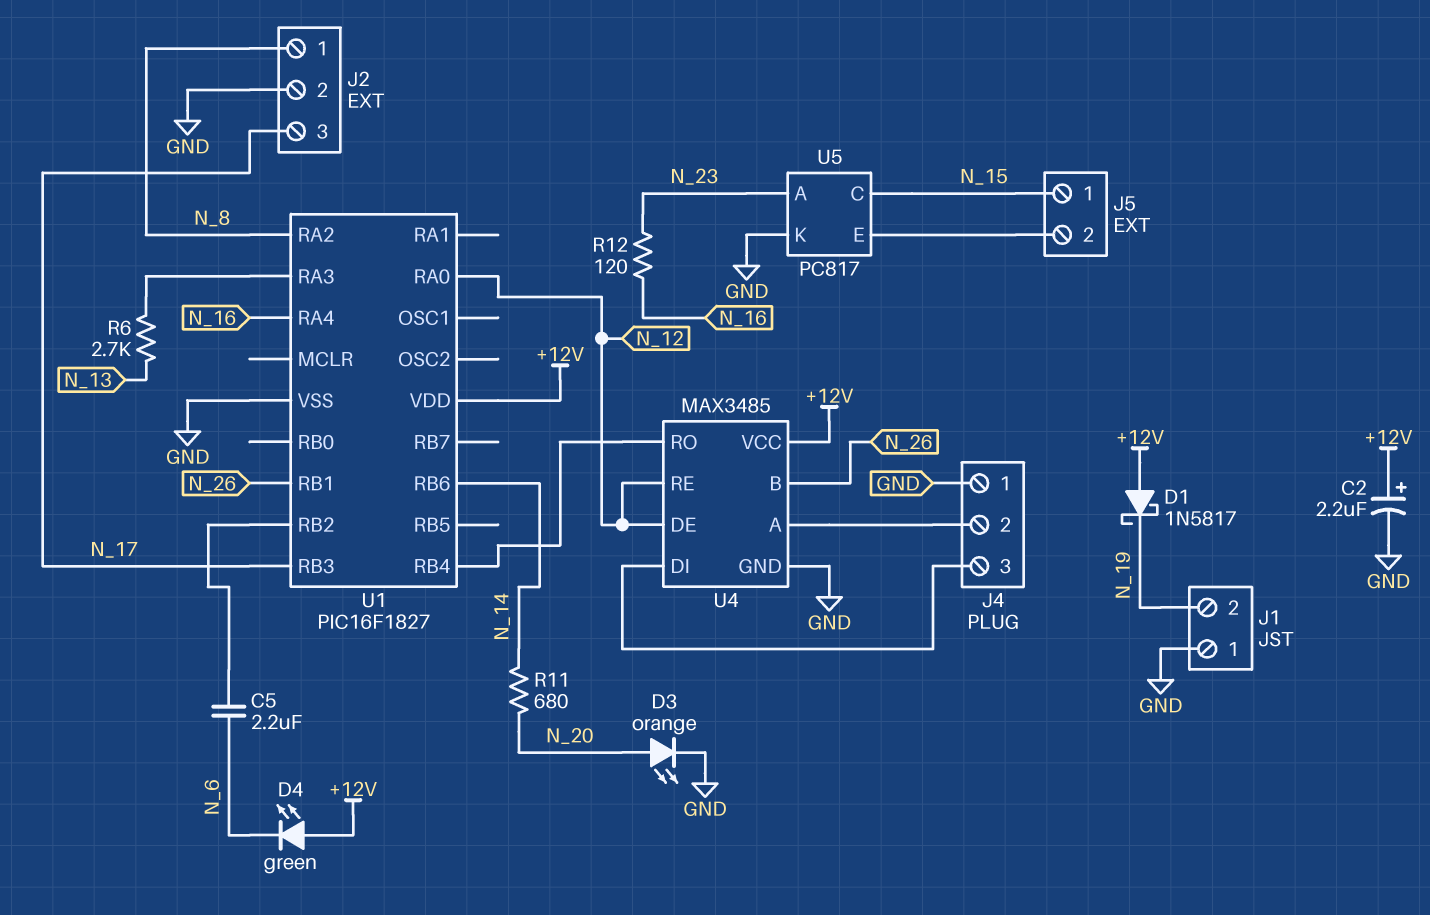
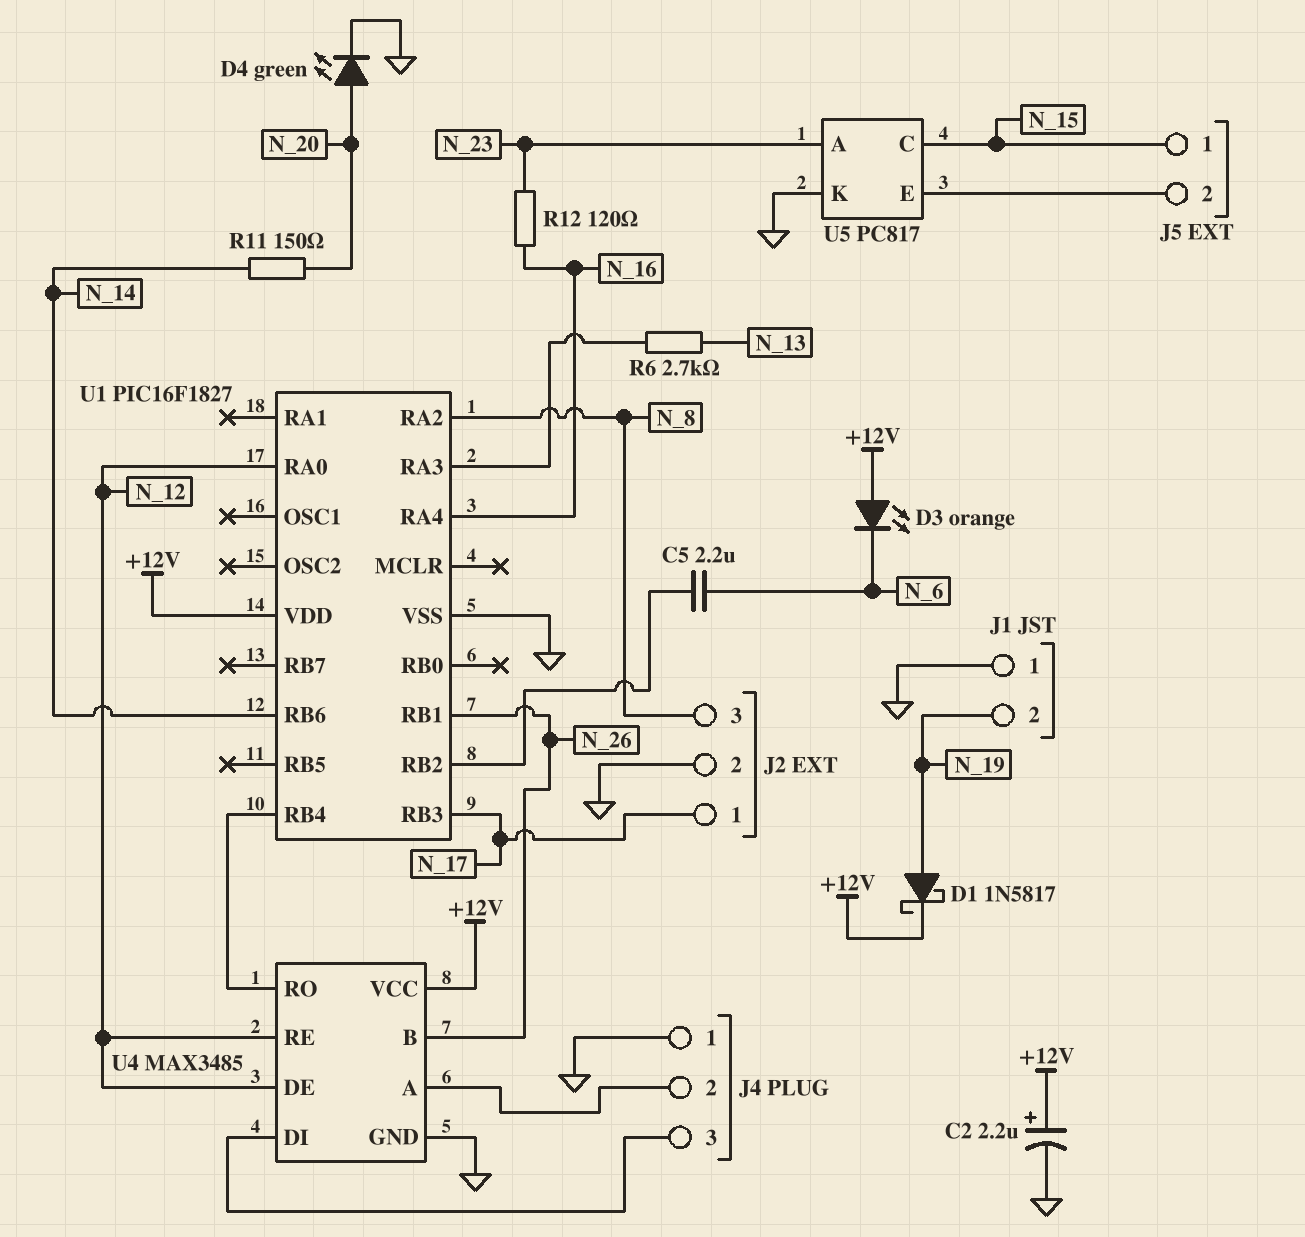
D1: schottky 1N5817 (A +12V, K N_19) -> schottky 1N5817 (A N_19, K +12V)
D3: LED orange (A N_20, K GND) -> LED orange (A +12V, K N_6)
D4: LED green (A +12V, K N_6) -> LED green (A N_20, K GND)
J2 pin 1: N_8 -> N_17
J2 pin 3: N_17 -> N_8
R11: 680 (N_14, N_20) -> 150 (N_14, N_20)

